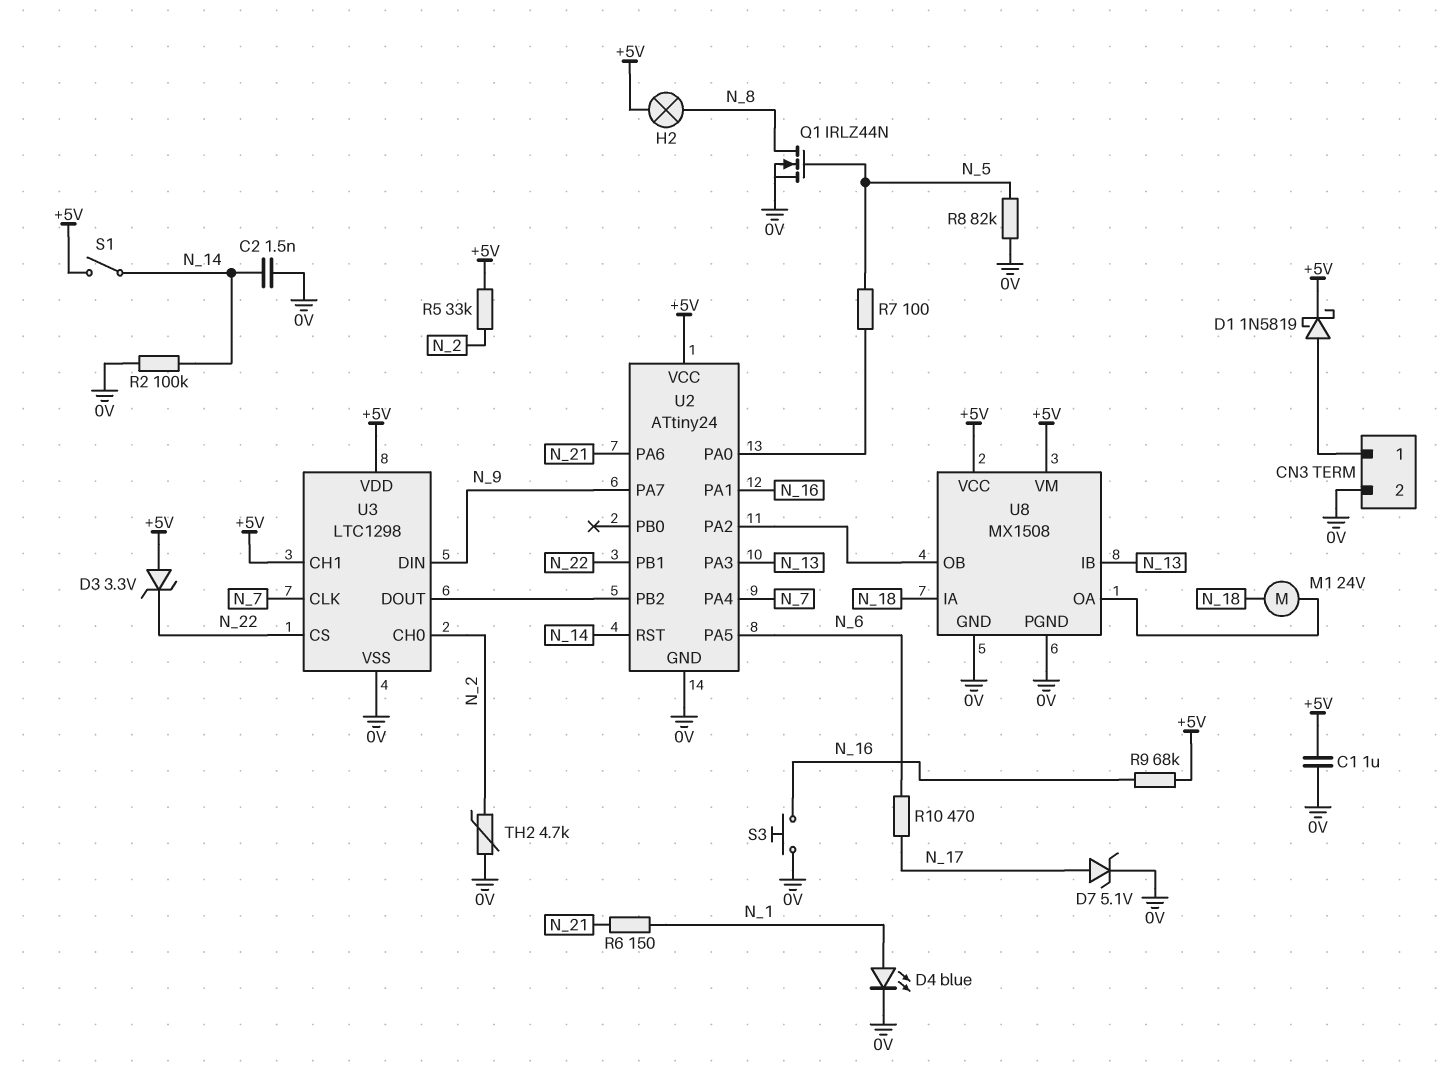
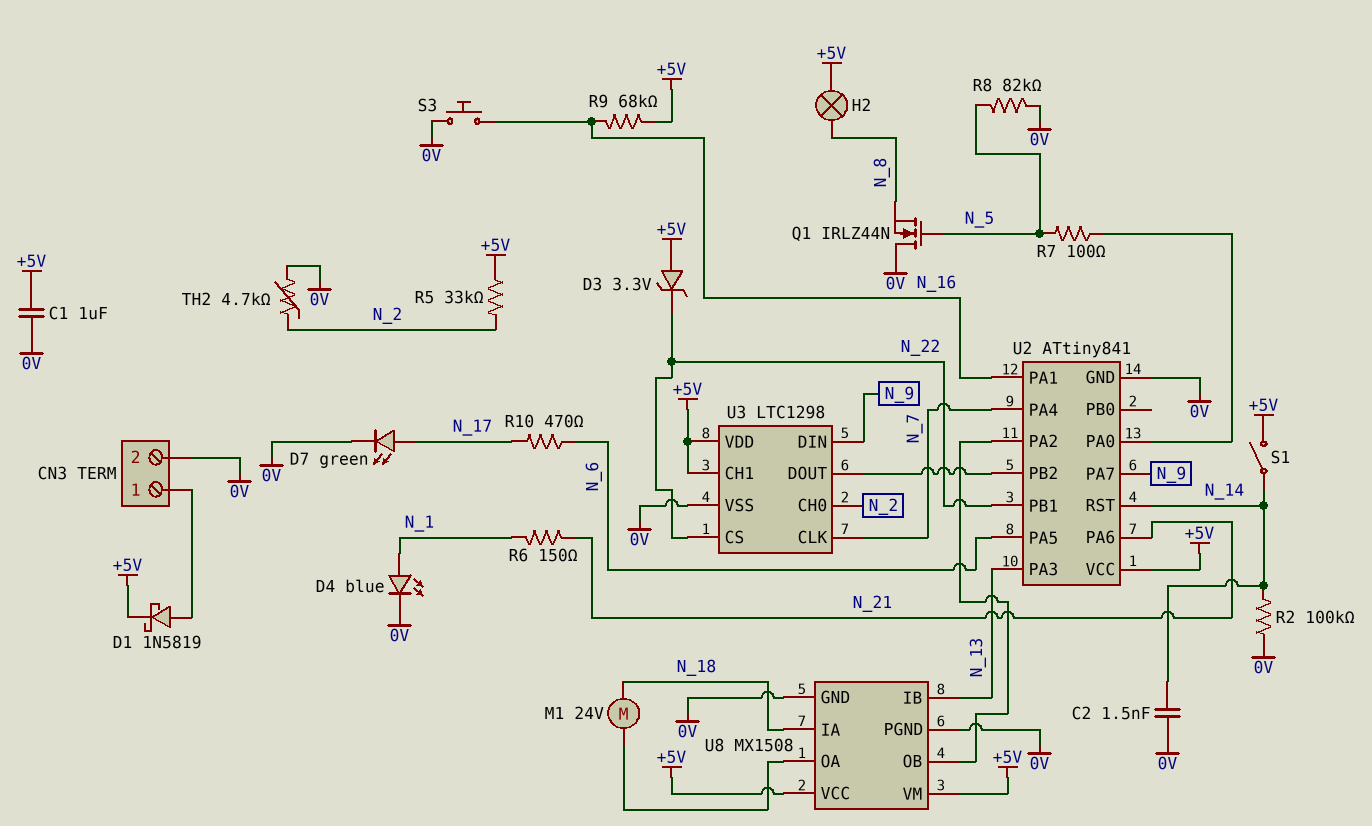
D7: zener 5.1V (A N_17, K 0V) -> LED green (A N_17, K 0V)
Q1: NMOS IRLZ44N (G N_5, D N_8, S 0V) -> NMOS IRLZ44N (G N_5, D 0V, S N_8)
U2: ATtiny24 -> ATtiny841

